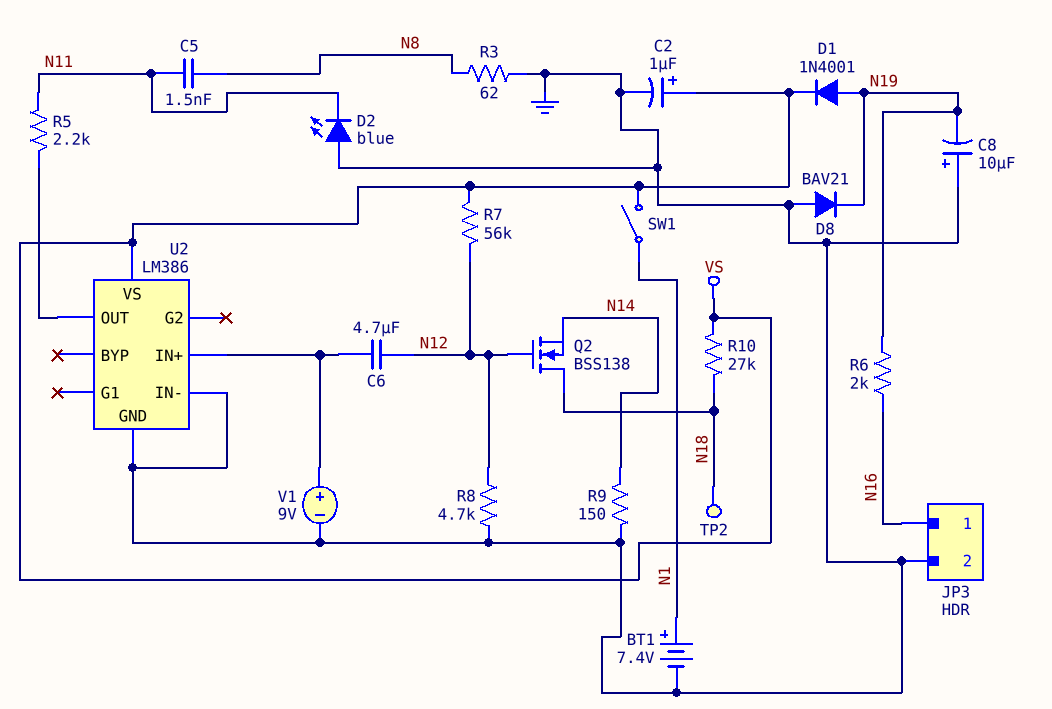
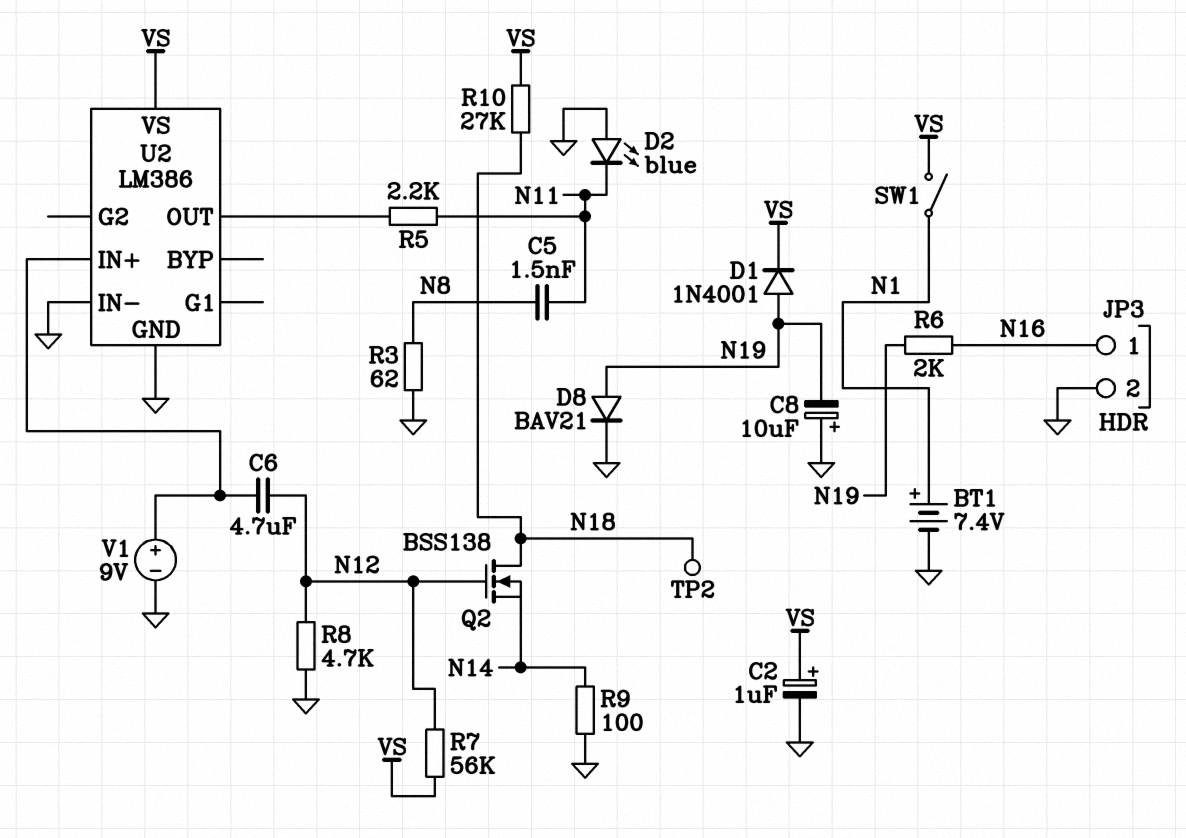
D8: diode BAV21 (A GND, K N19) -> diode BAV21 (A N19, K GND)
R9: 150 (GND, N14) -> 100 (GND, N14)

